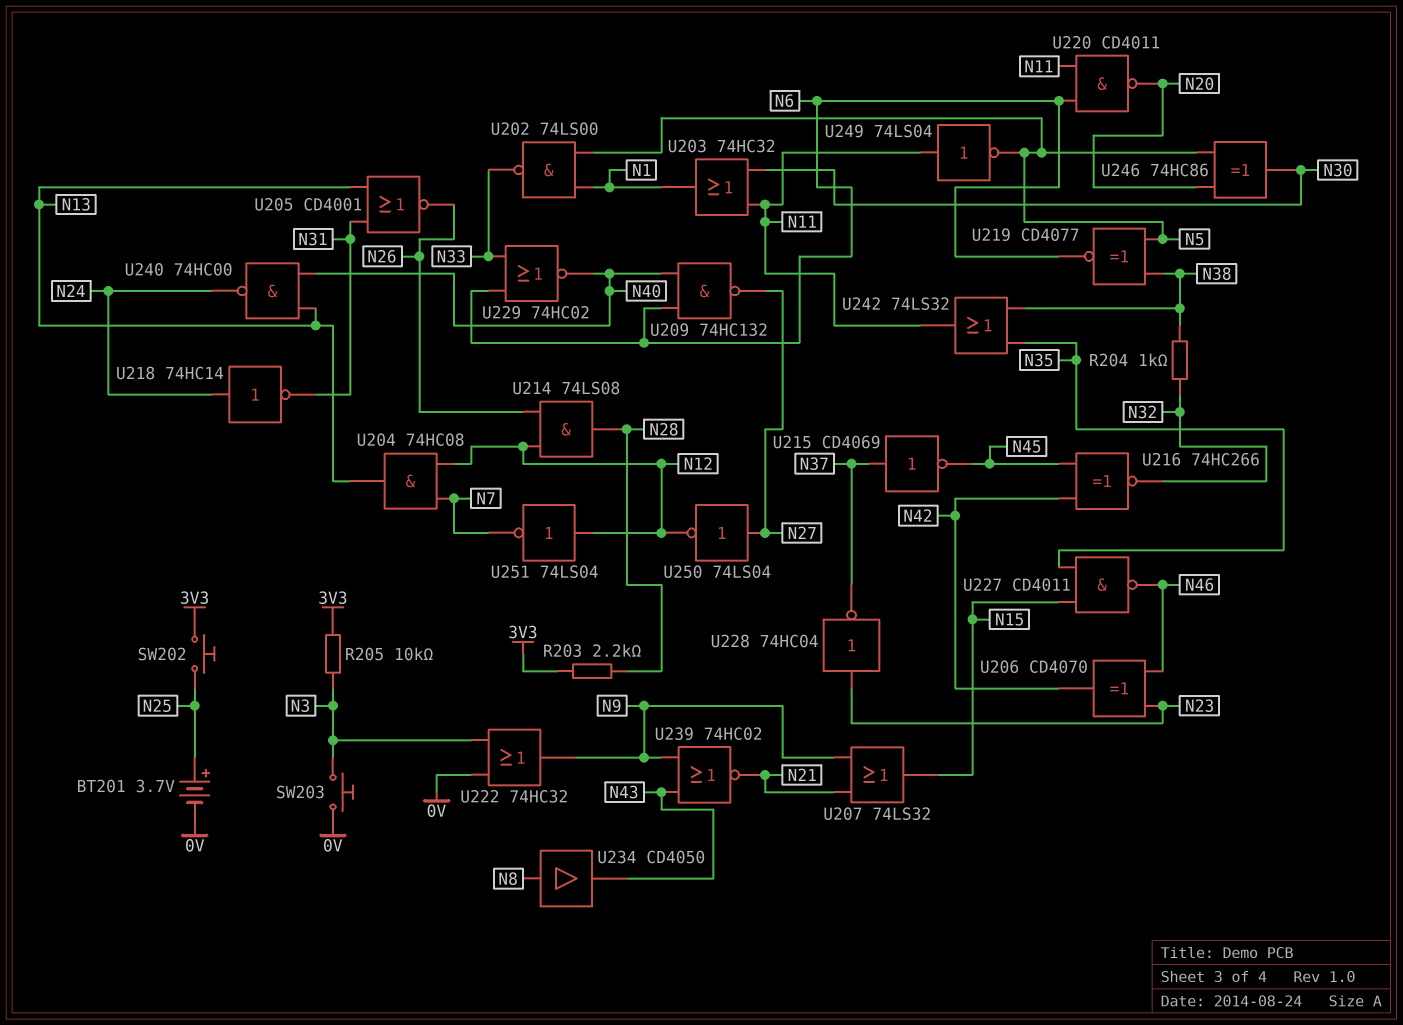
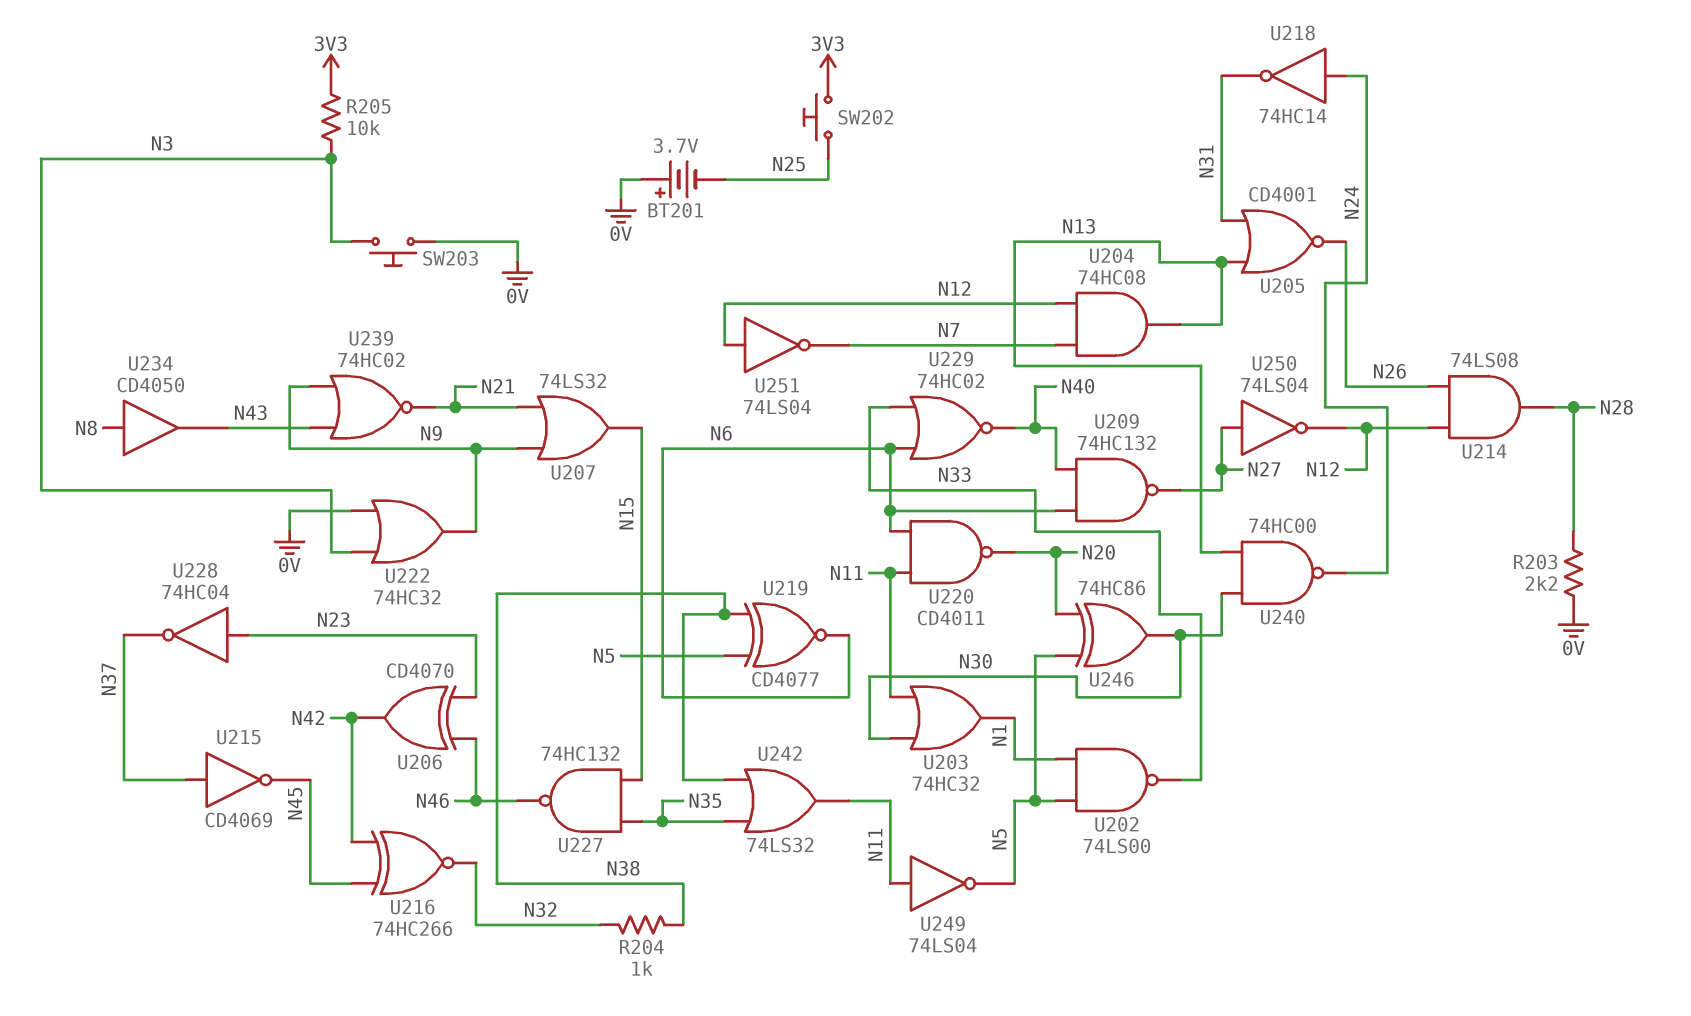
BT201: 3.7V (plus N25, minus 0V) -> 3.7V (plus 0V, minus N25)
R203: 2.2k (3V3, N28) -> 2.2k (0V, N28)
U227: NAND CD4011 (in N15, in N35, out N46) -> NAND 74HC132 (in N15, in N35, out N46)
U240: NAND 74HC00 (in N13, in N40, out N24) -> NAND 74HC00 (in N13, in N30, out N24)

